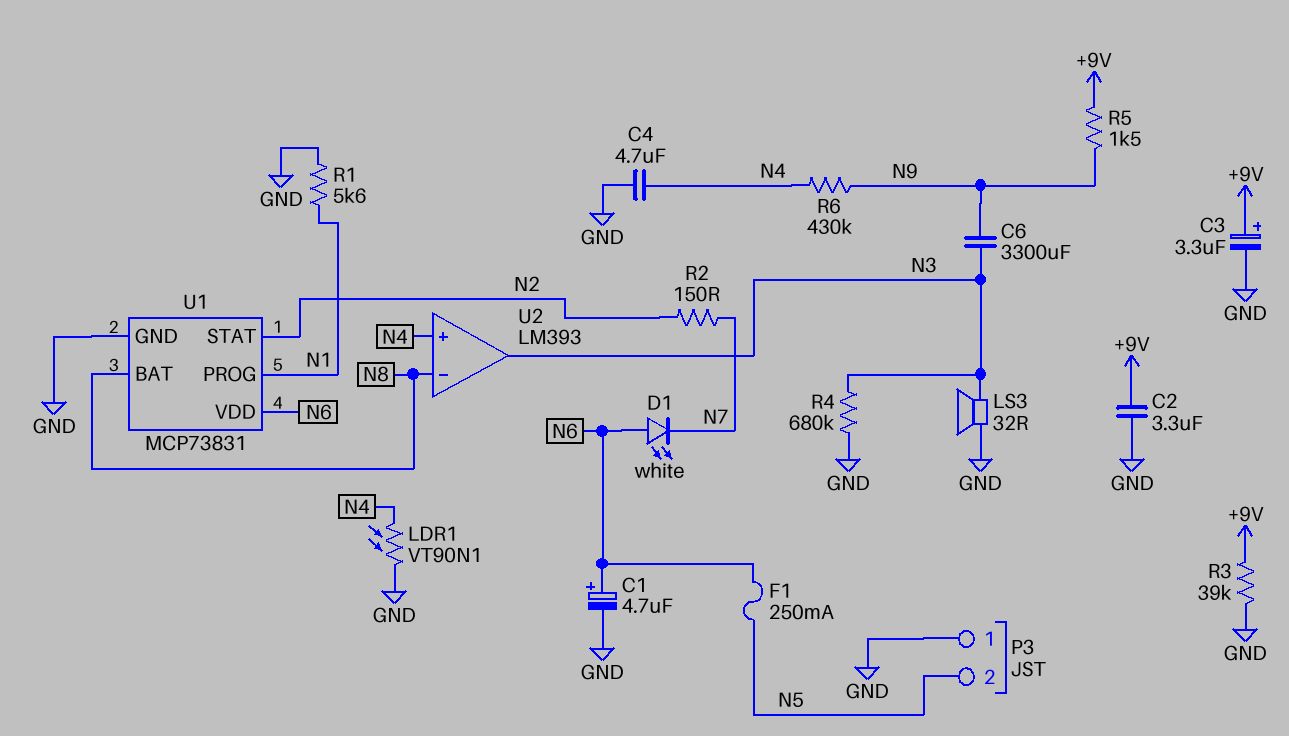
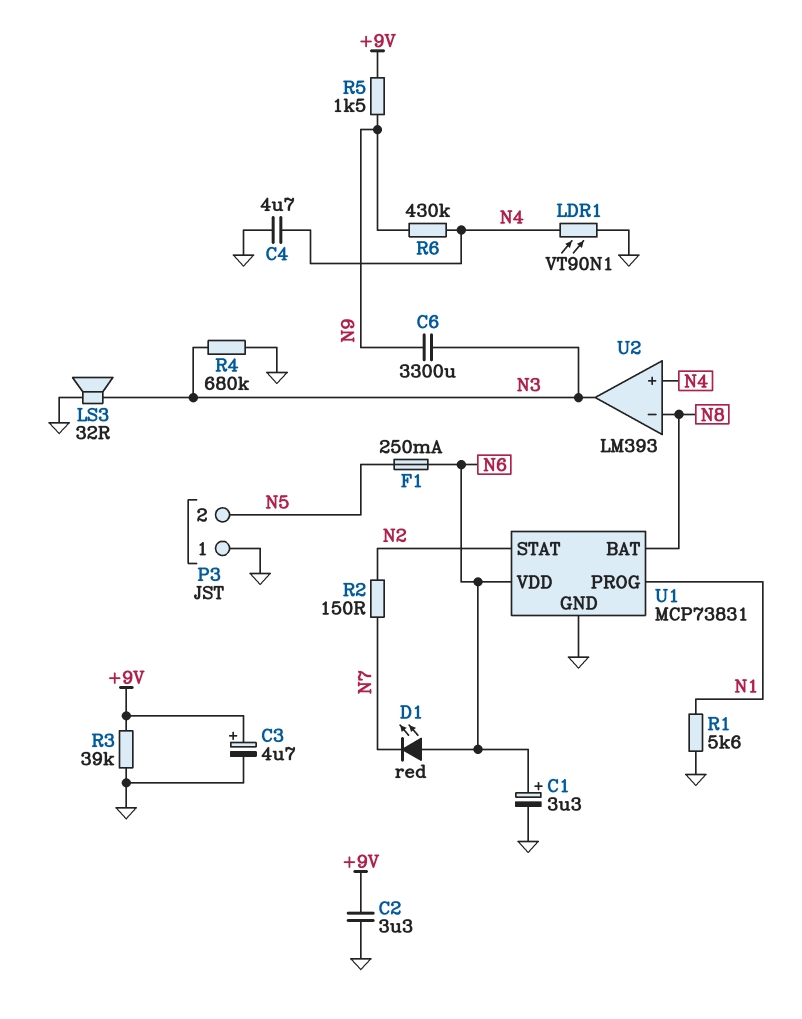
C1: 4.7uF (plus N6, minus GND) -> 3.3uF (plus N6, minus GND)
C3: 3.3uF (plus +9V, minus GND) -> 4.7uF (plus +9V, minus GND)
D1: LED white (A N6, K N7) -> LED red (A N6, K N7)

